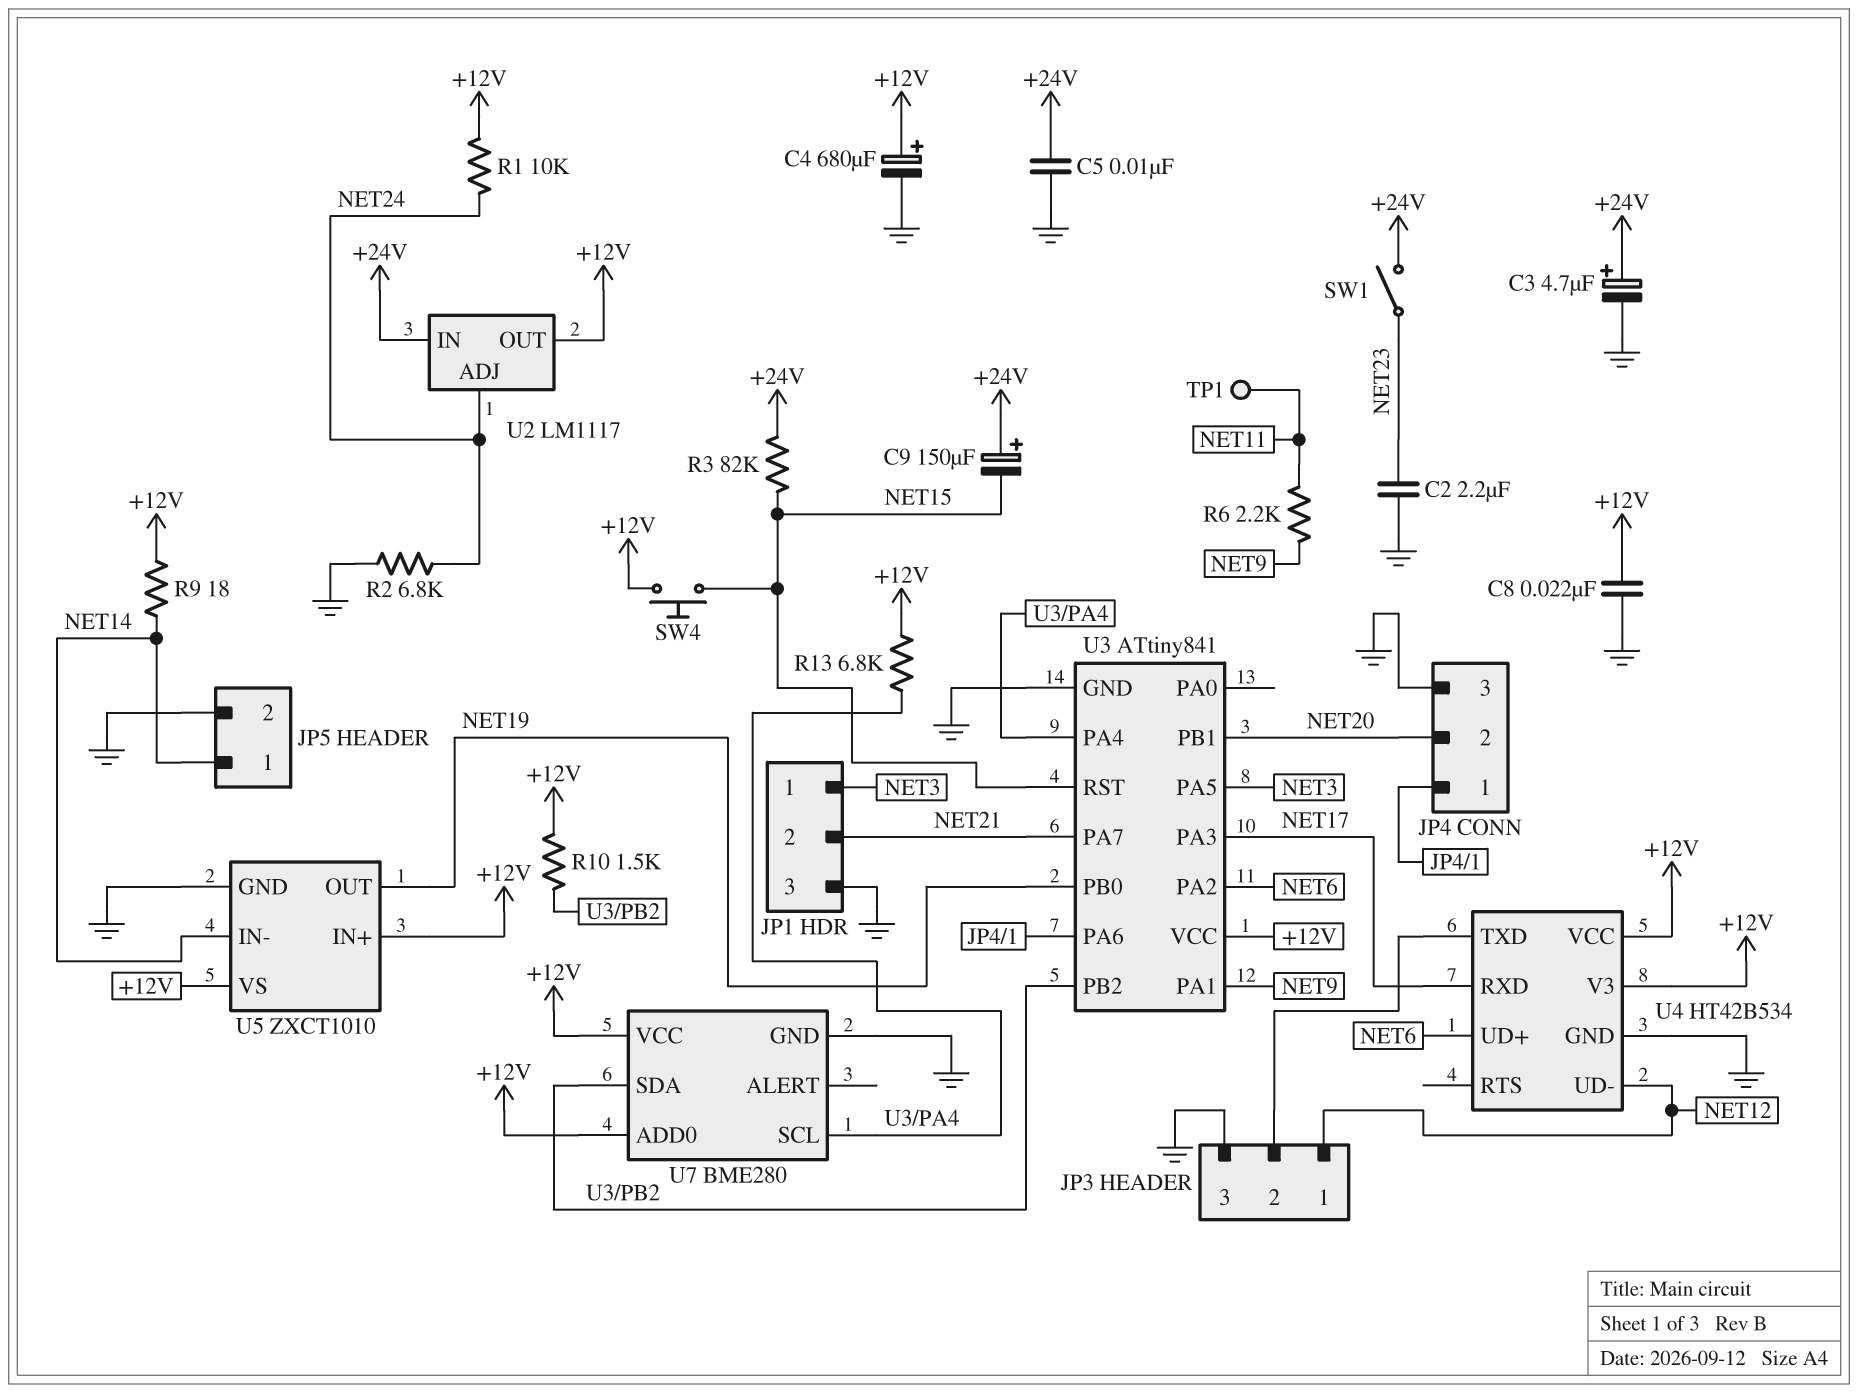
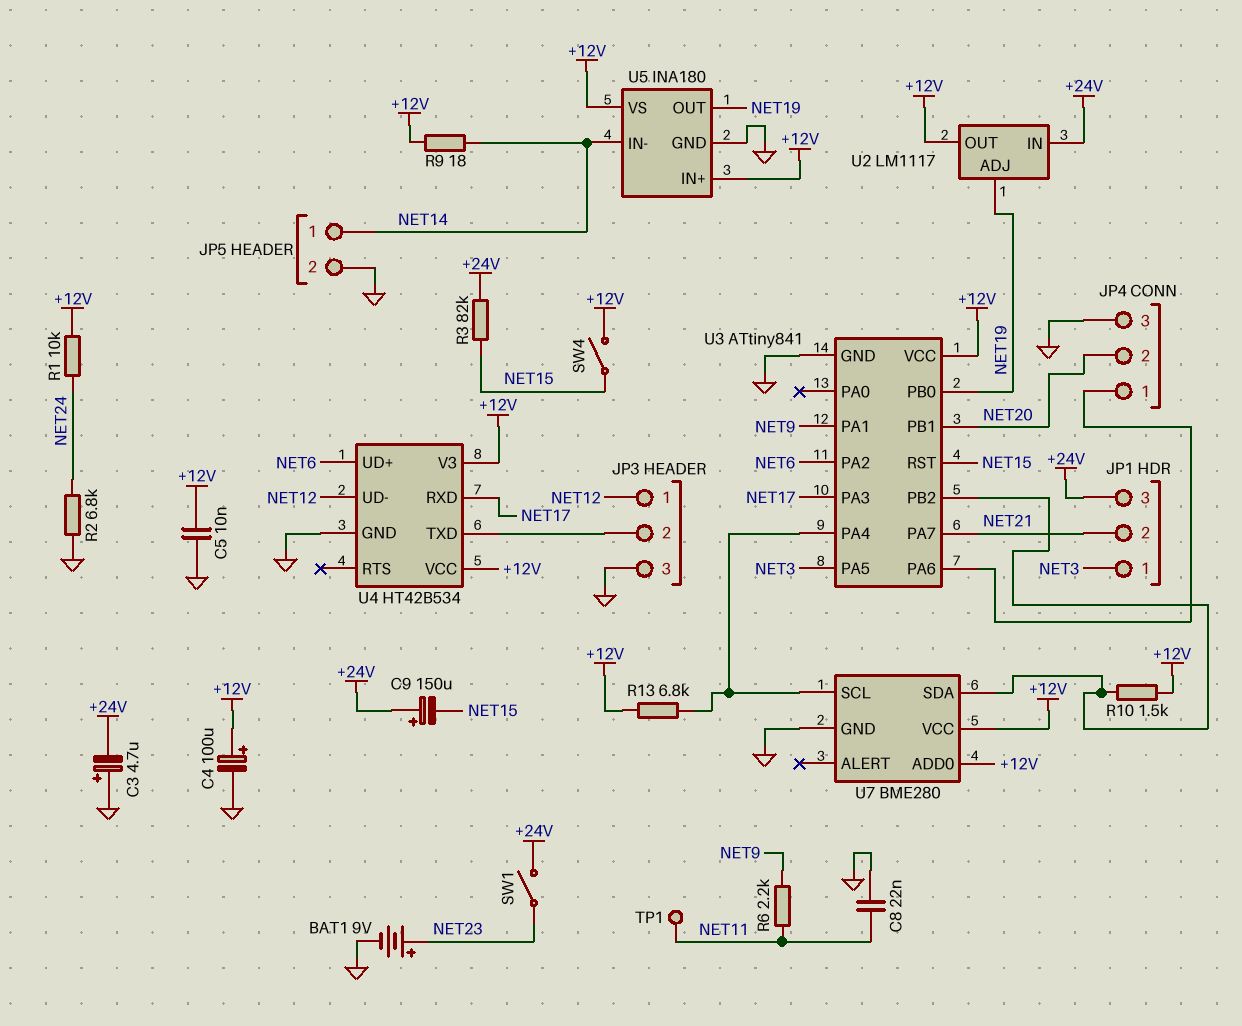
BAT1: none -> 9V (plus NET23, minus GND)
C2: 2.2uF (GND, NET23) -> none
C3: 4.7uF (plus +24V, minus GND) -> 4.7uF (plus GND, minus +24V)
C4: 680uF (plus +12V, minus GND) -> 100uF (plus +12V, minus GND)
C5: 10nF (+24V, GND) -> 10nF (+12V, GND)
C8: 22nF (+12V, GND) -> 22nF (GND, NET11)
JP1 pin 3: GND -> +24V
SW4: button (+12V, NET15) -> switch (+12V, NET15)
U2 pin ADJ: NET24 -> NET19
U5: ZXCT1010 -> INA180

